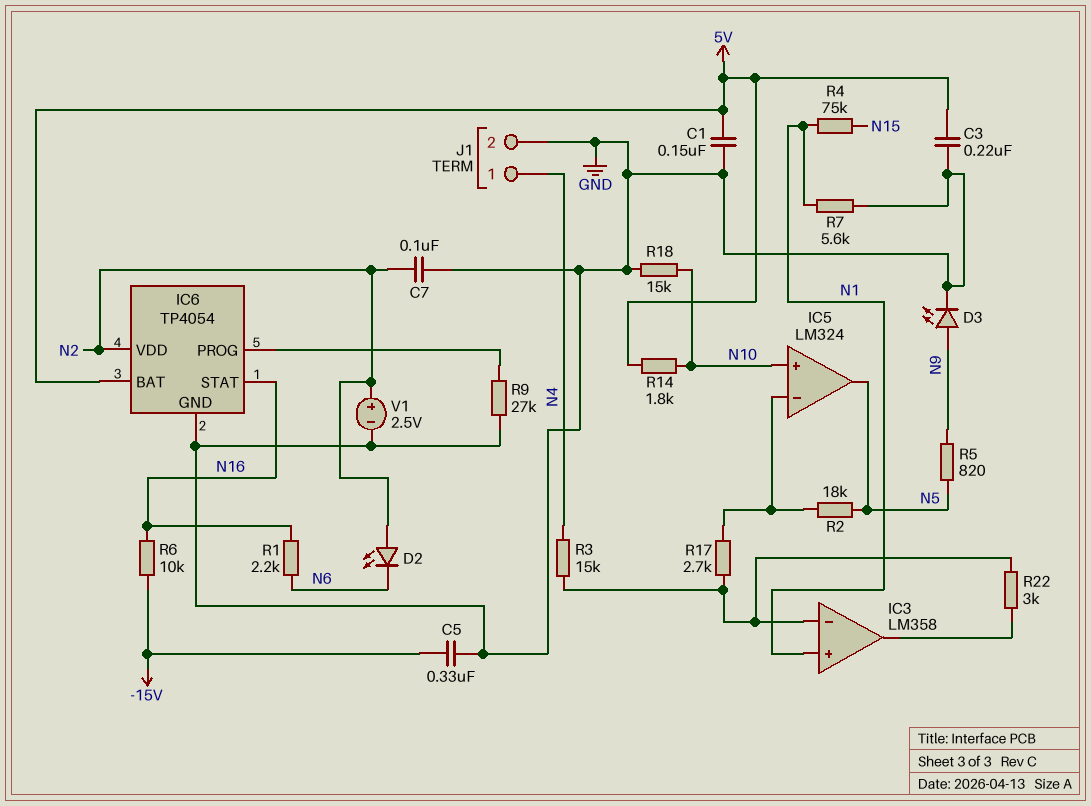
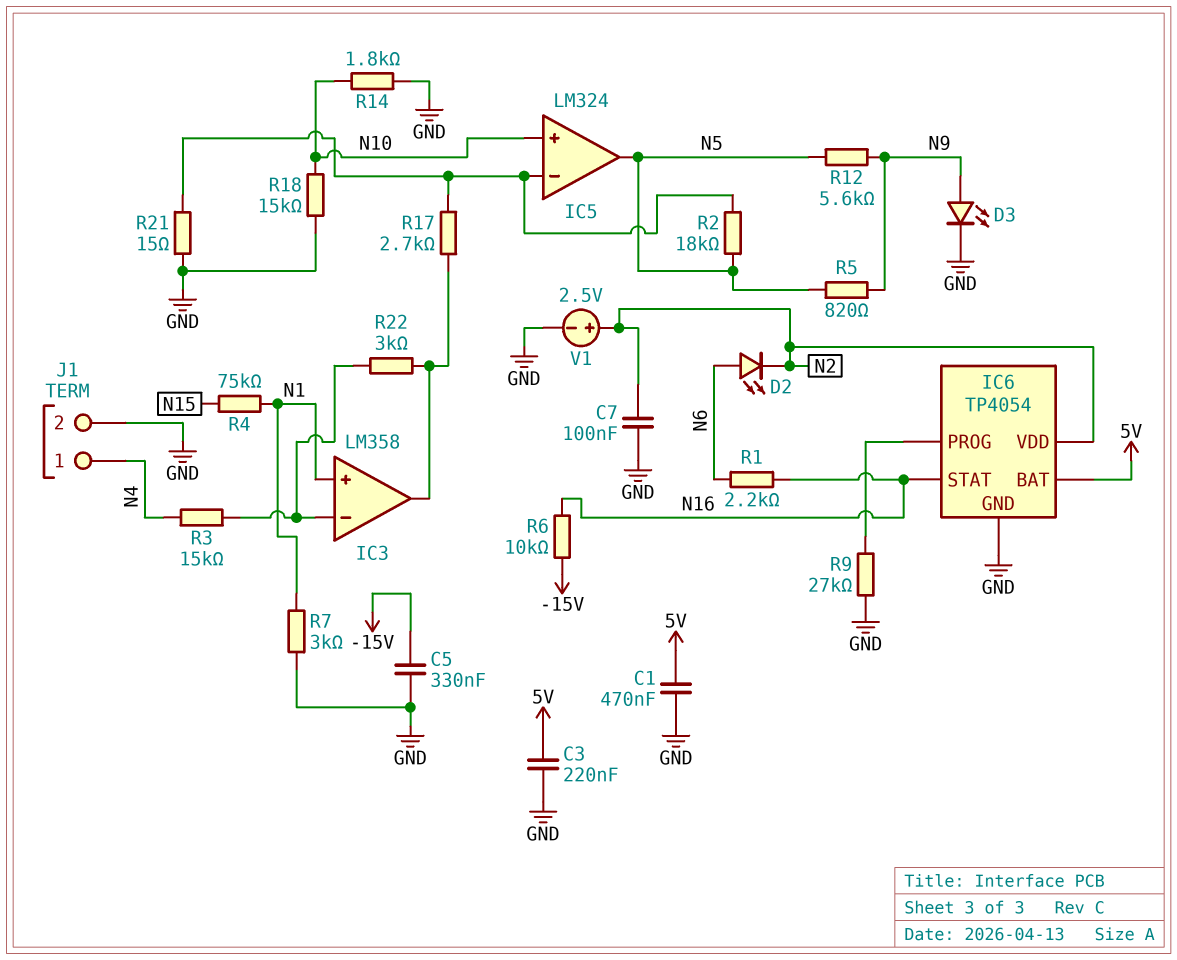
C1: 150nF (5V, GND) -> 470nF (5V, GND)
D2: LED (A N2, K N6) -> LED (A N6, K N2)
R7: 5.6k (GND, N1) -> 3k (GND, N1)
R12: none -> 5.6k (N5, N9)
R14: 1.8k (5V, N10) -> 1.8k (GND, N10)
R17: 2.7k (IC3/in-, IC5/in-) -> 2.7k (IC3/out, IC5/in-)
R21: none -> 15 (GND, IC5/in-)

